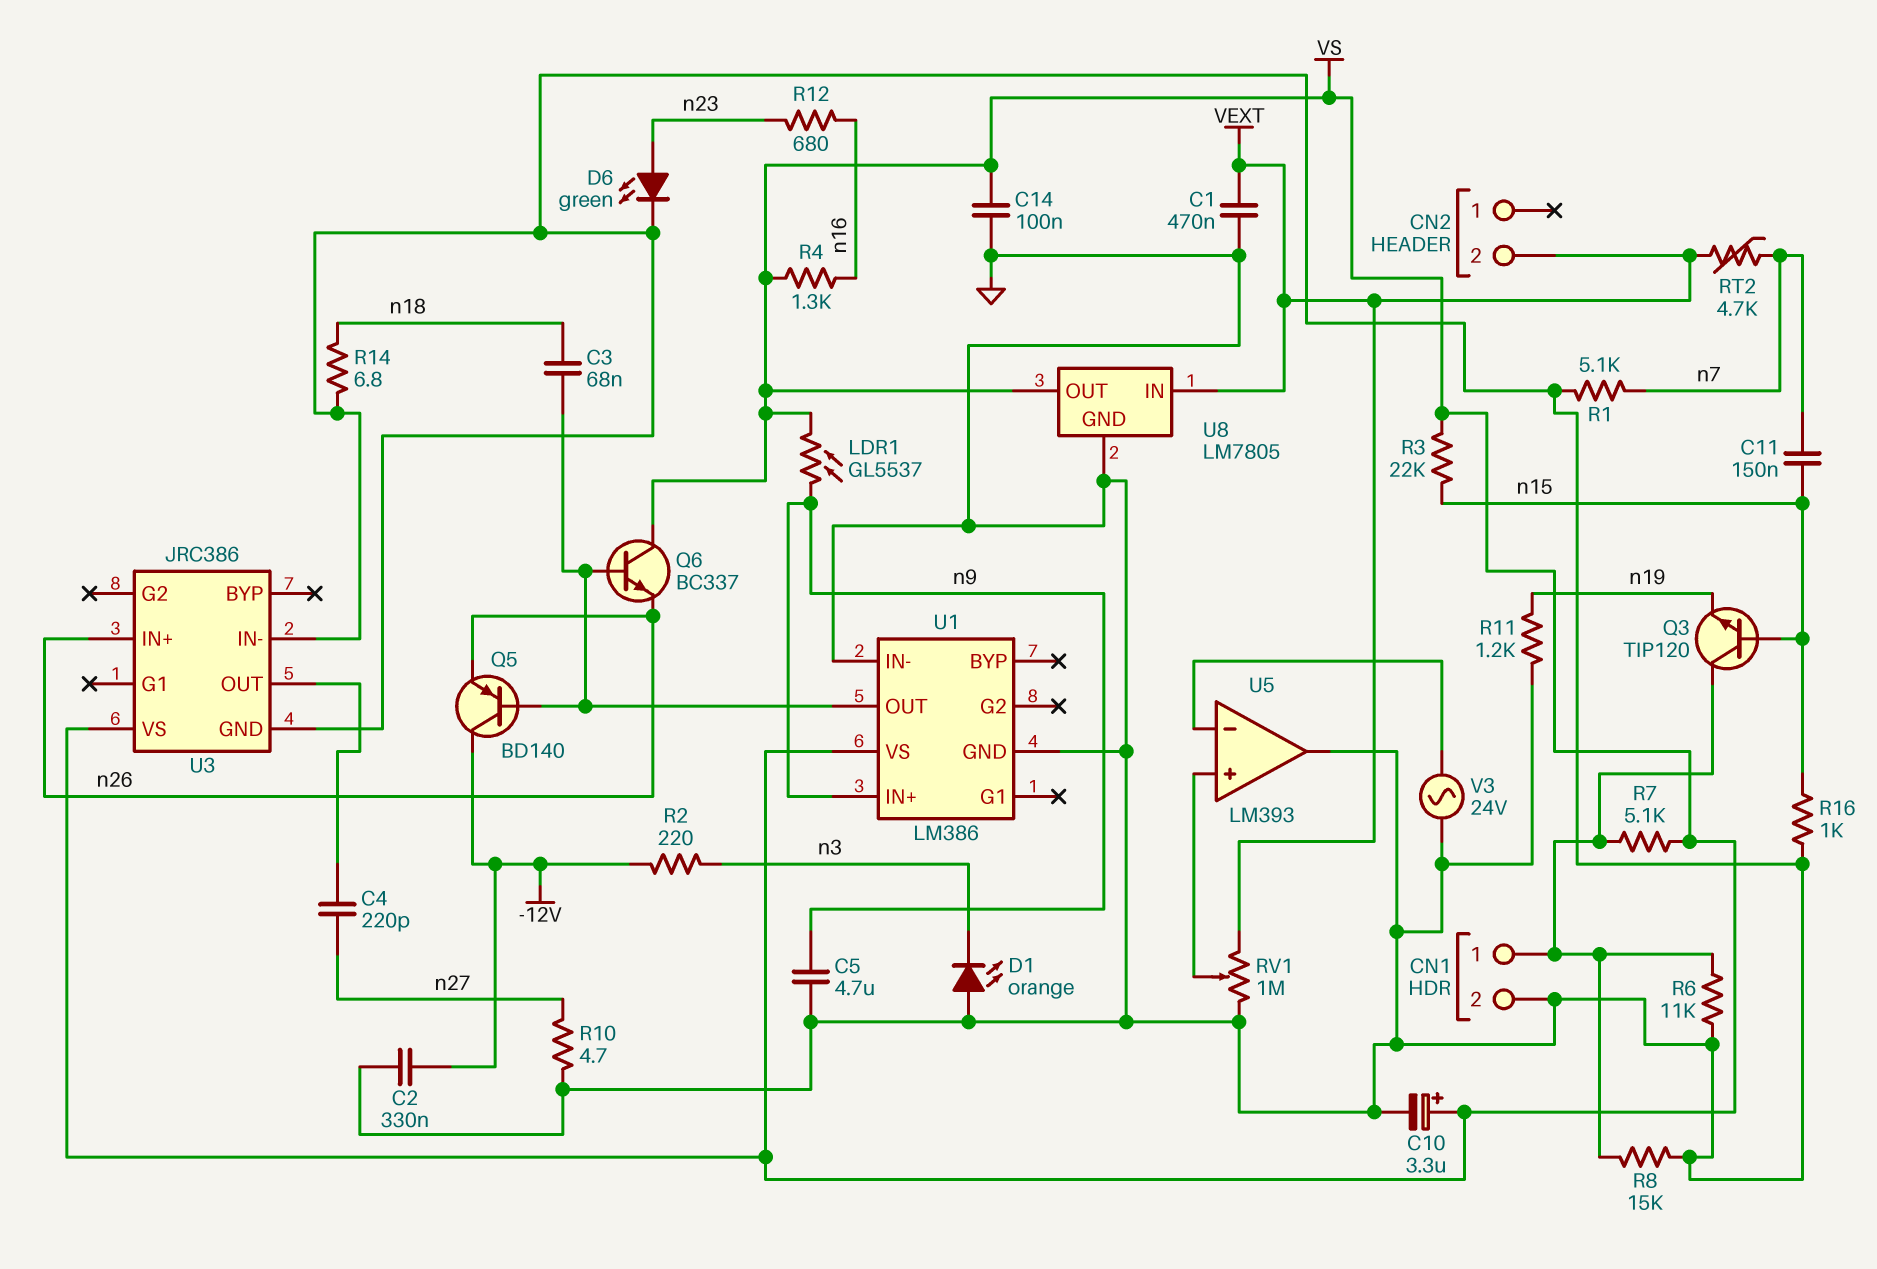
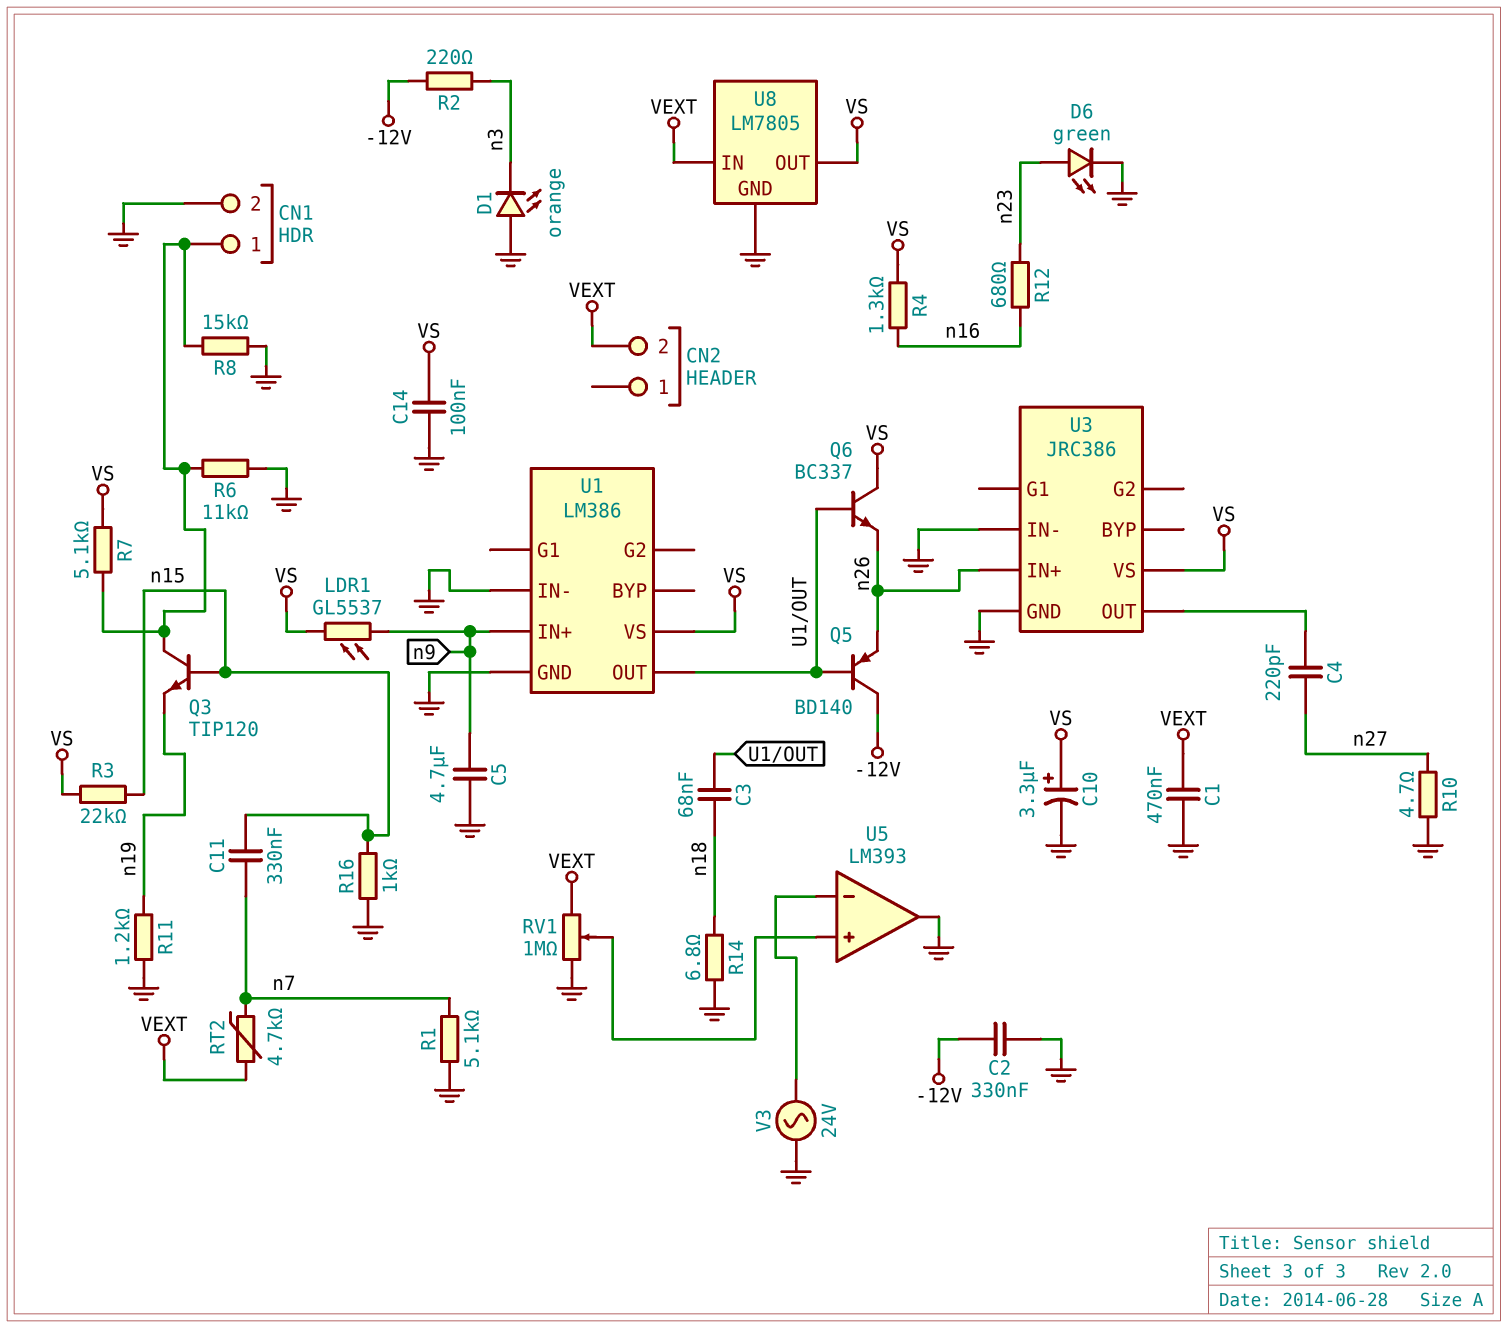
C11: 150nF (n7, n15) -> 330nF (n7, n15)

